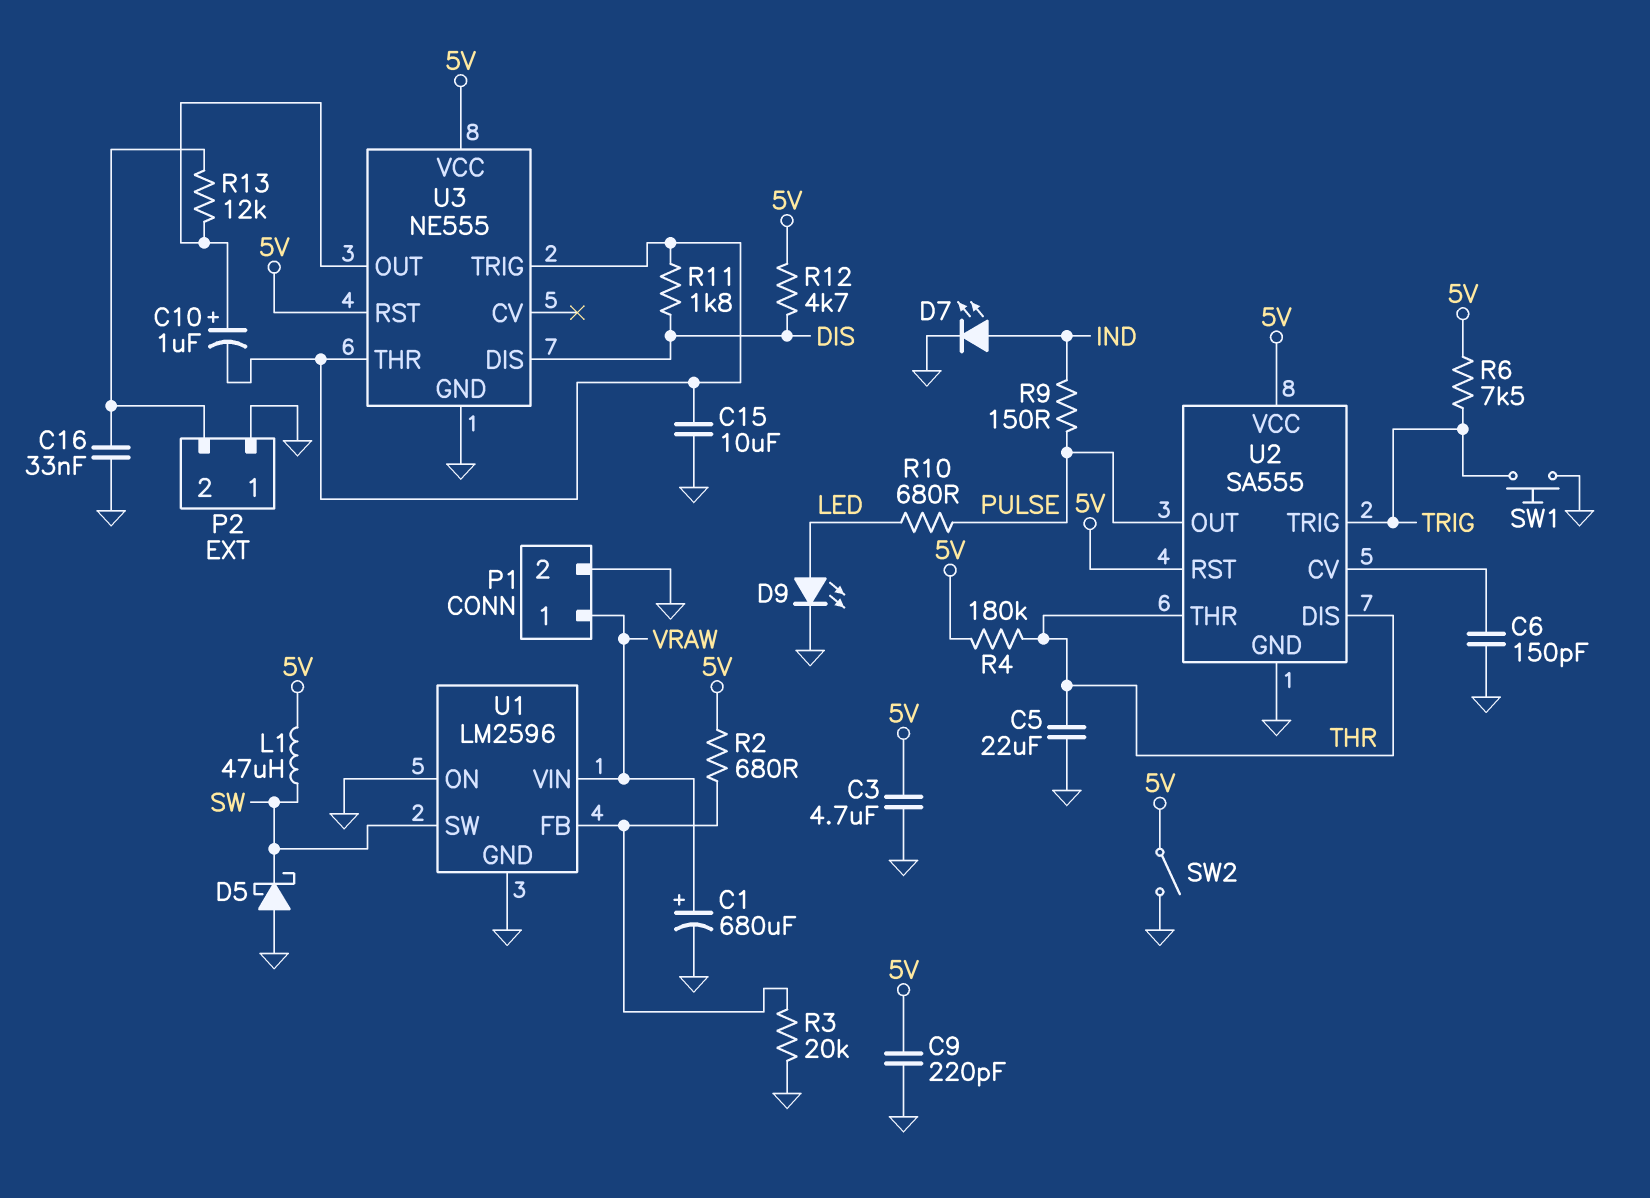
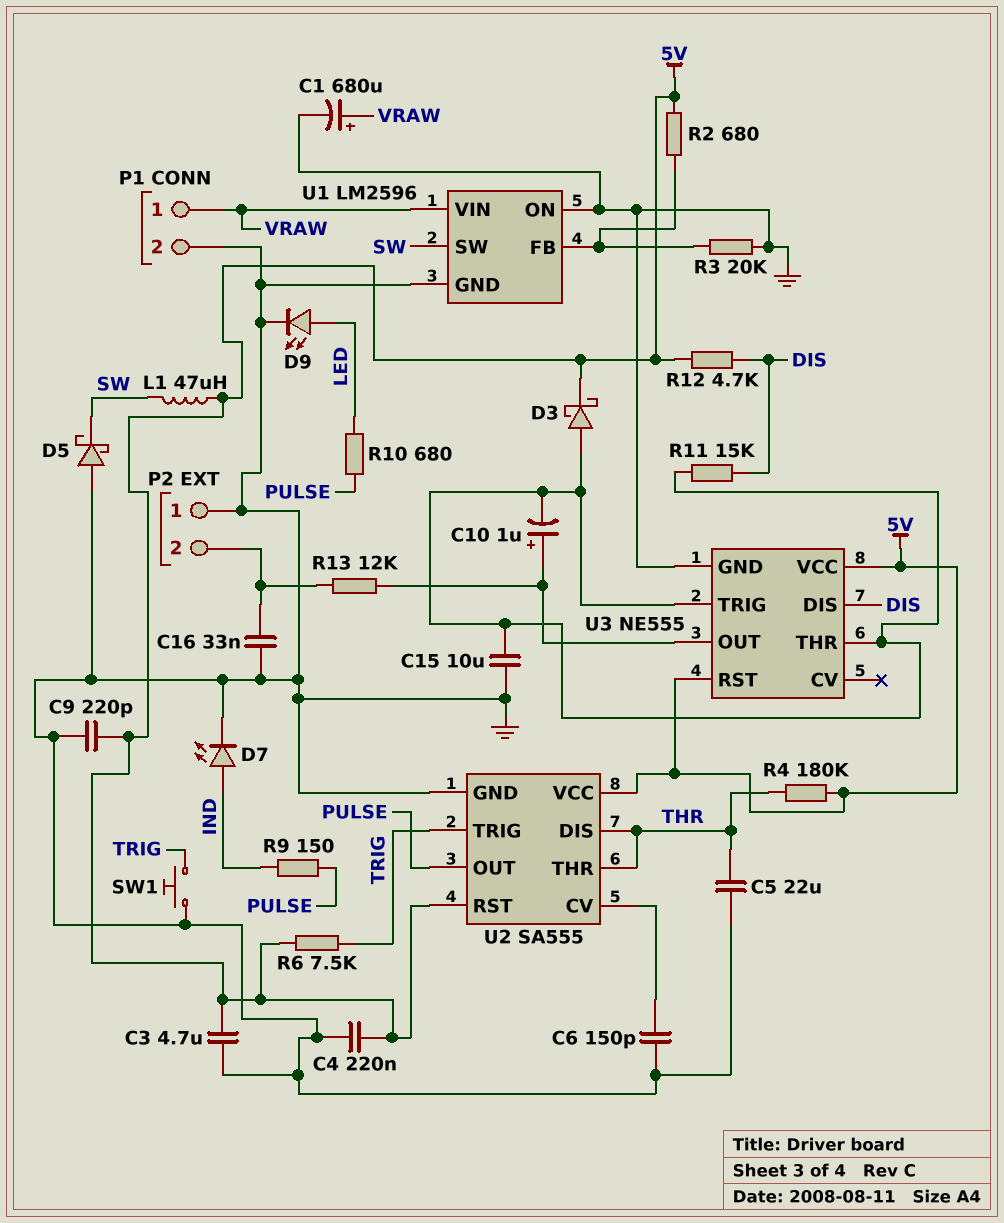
C4: none -> 220nF (5V, GND)
D3: none -> schottky (A U3/THR, K 5V)
R11: 1.8k (DIS, U3/THR) -> 15k (DIS, U3/THR)
SW2: switch (5V, GND) -> none

